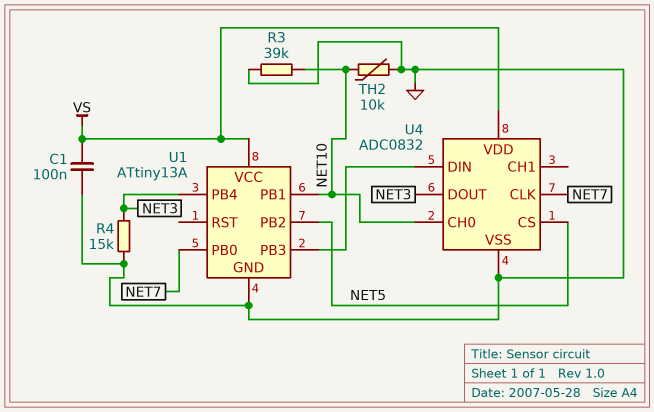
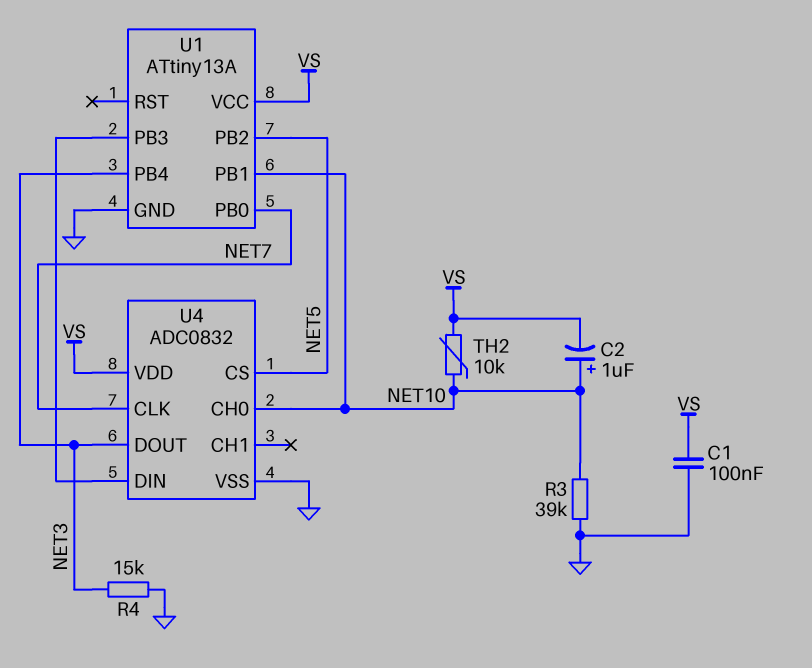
C2: none -> 1uF (plus NET10, minus VS)
TH2: 10k (GND, NET10) -> 10k (NET10, VS)

